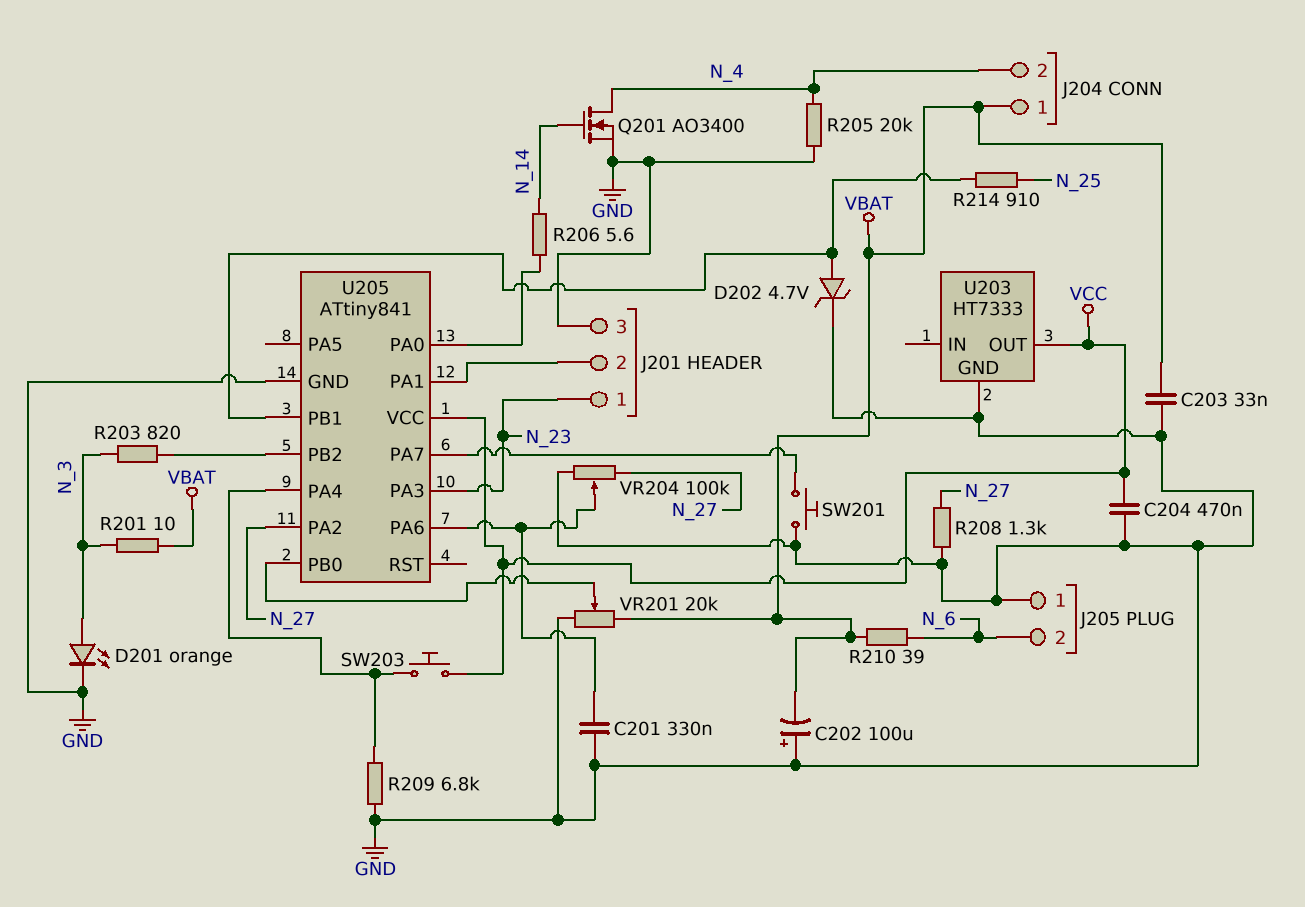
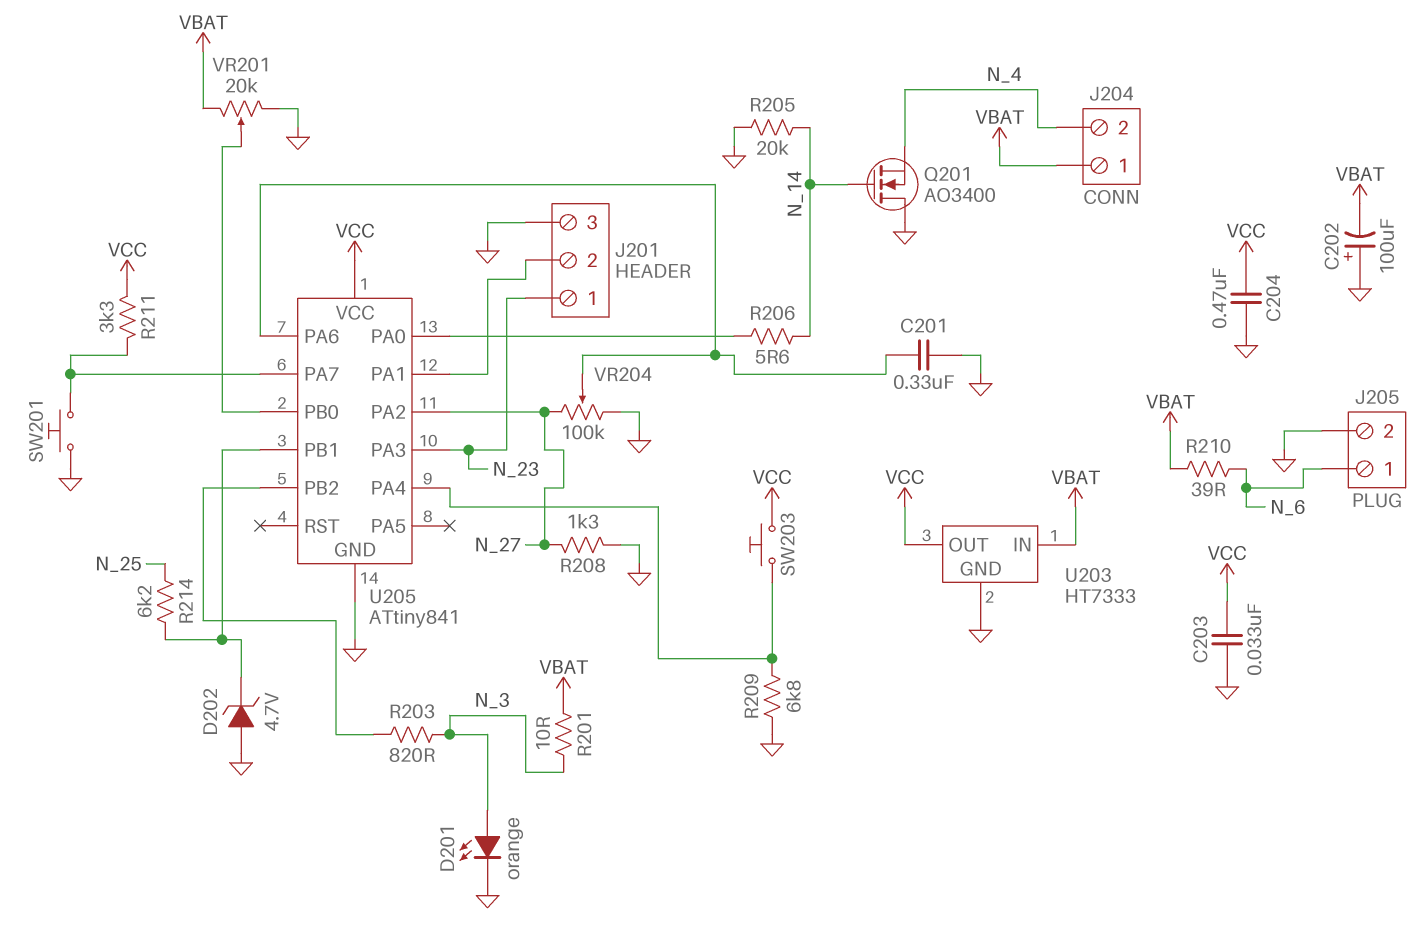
C203: 33nF (GND, VBAT) -> 33nF (GND, VCC)
D202: zener 4.7V (A U205/PB1, K GND) -> zener 4.7V (A GND, K U205/PB1)
J205 pin 1: GND -> N_6
J205 pin 2: N_6 -> GND
Q201: NMOS AO3400 (G N_14, D N_4, S GND) -> NMOS AO3400 (G N_14, D GND, S N_4)
R205: 20k (GND, N_4) -> 20k (GND, N_14)
R211: none -> 3.3k (U205/PA7, VCC)
R214: 910 (N_25, U205/PB1) -> 6.2k (N_25, U205/PB1)
U203 pin IN: none -> VBAT

